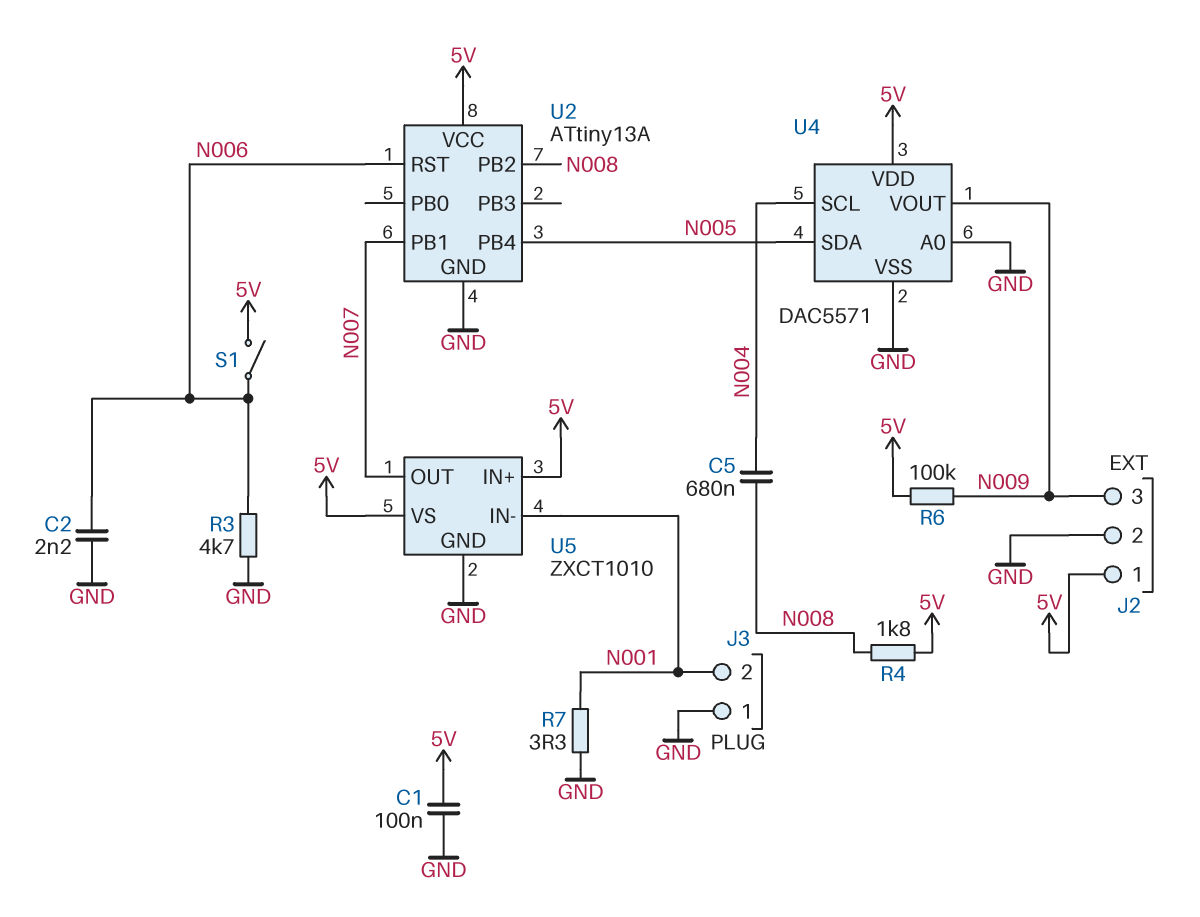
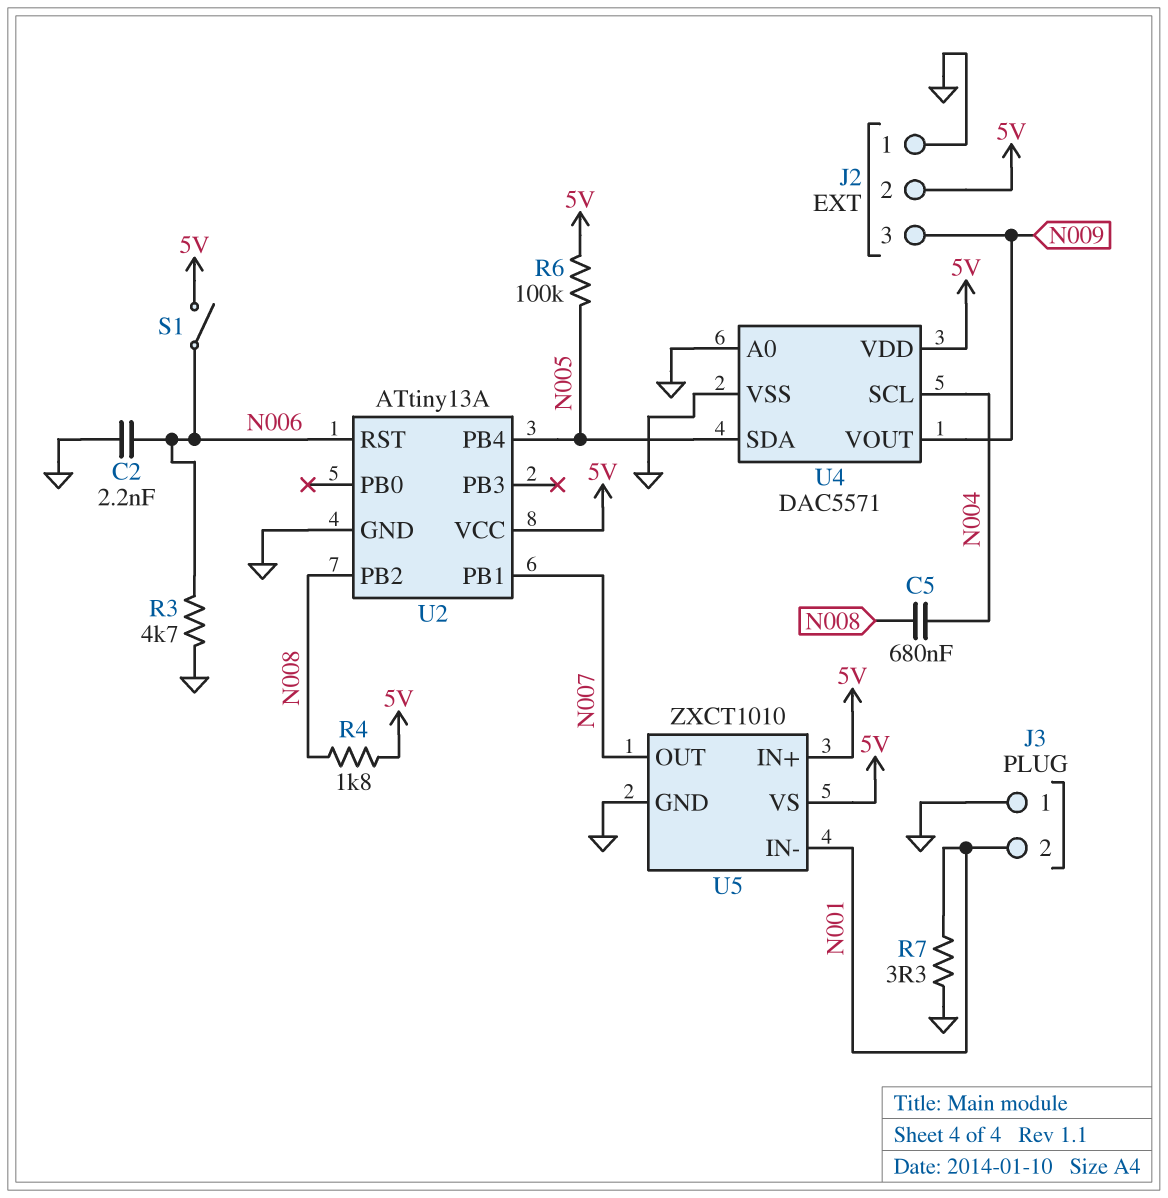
C1: 100nF (5V, GND) -> none
J2 pin 1: 5V -> GND
J2 pin 2: GND -> 5V
R6: 100k (5V, N009) -> 100k (5V, N005)

